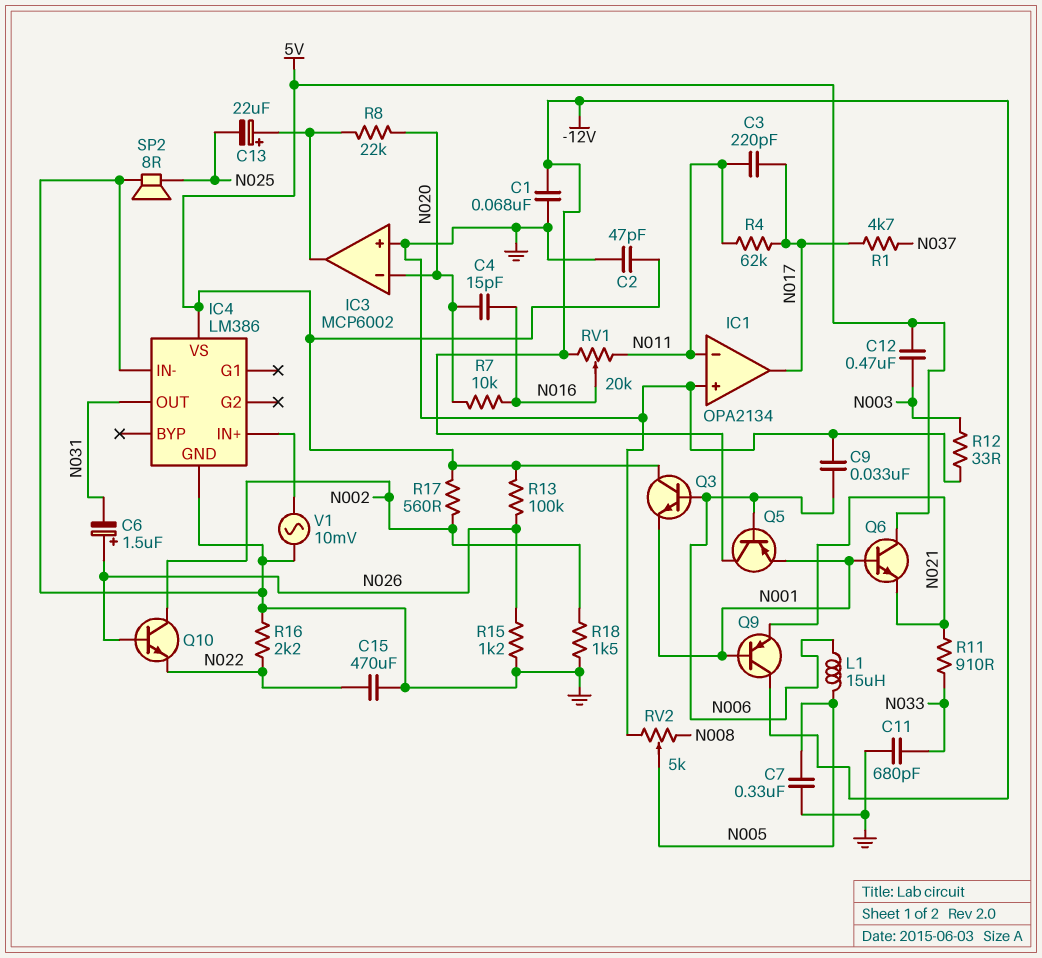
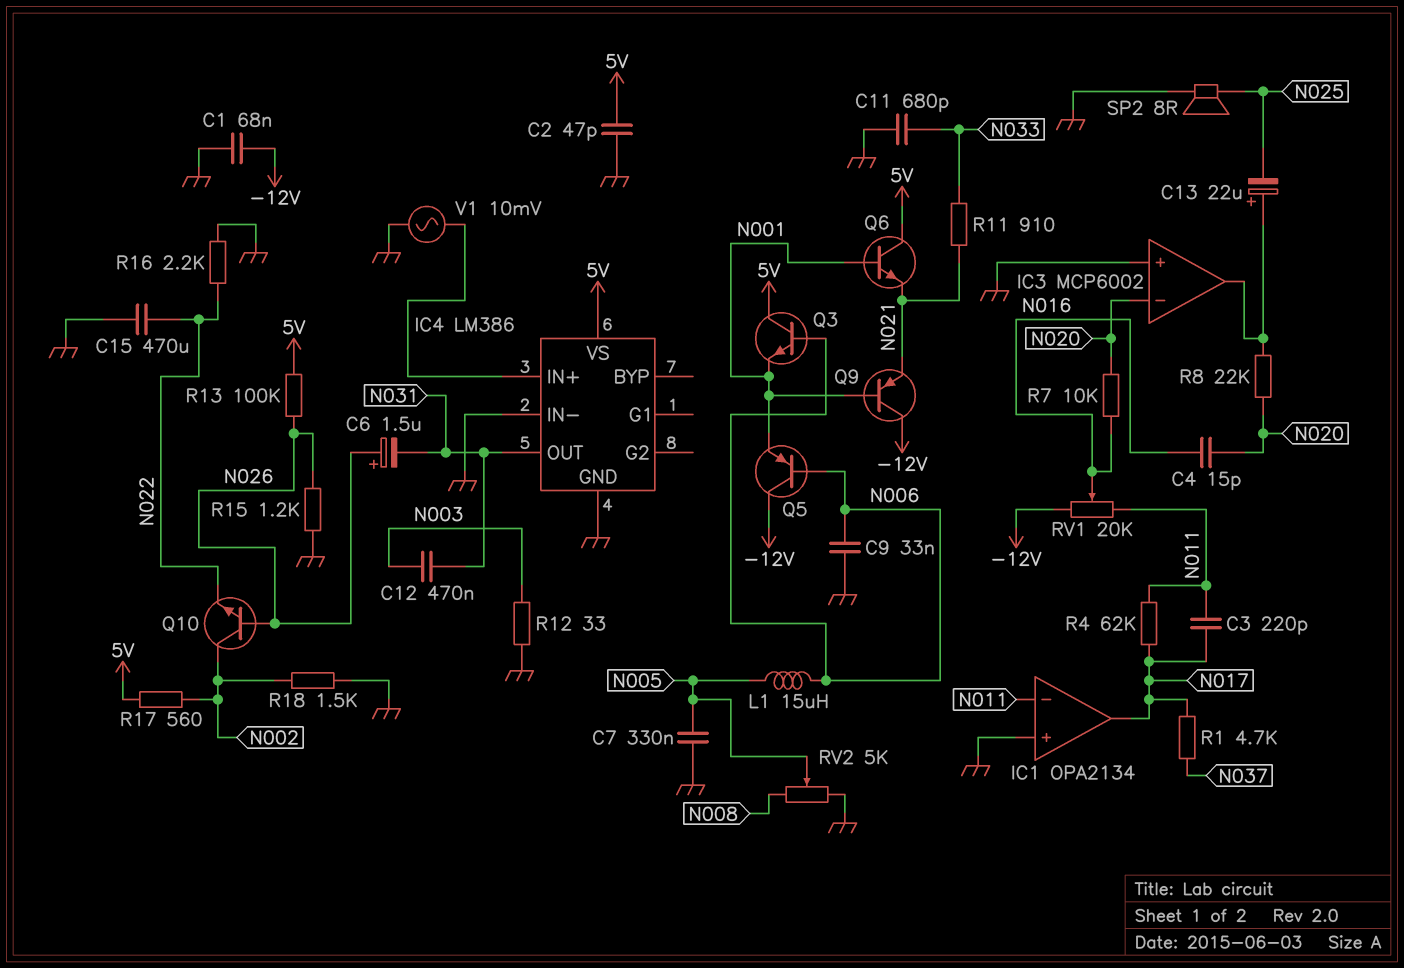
C12: 470nF (5V, N003) -> 470nF (N003, N031)

